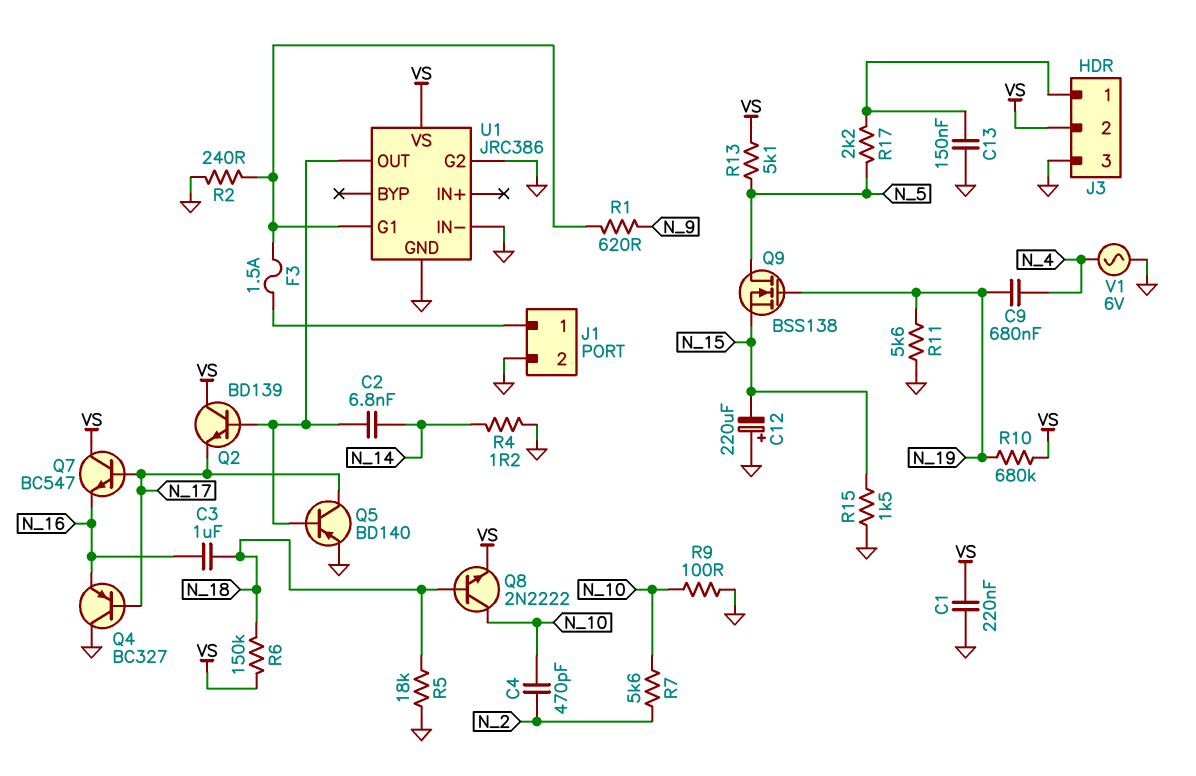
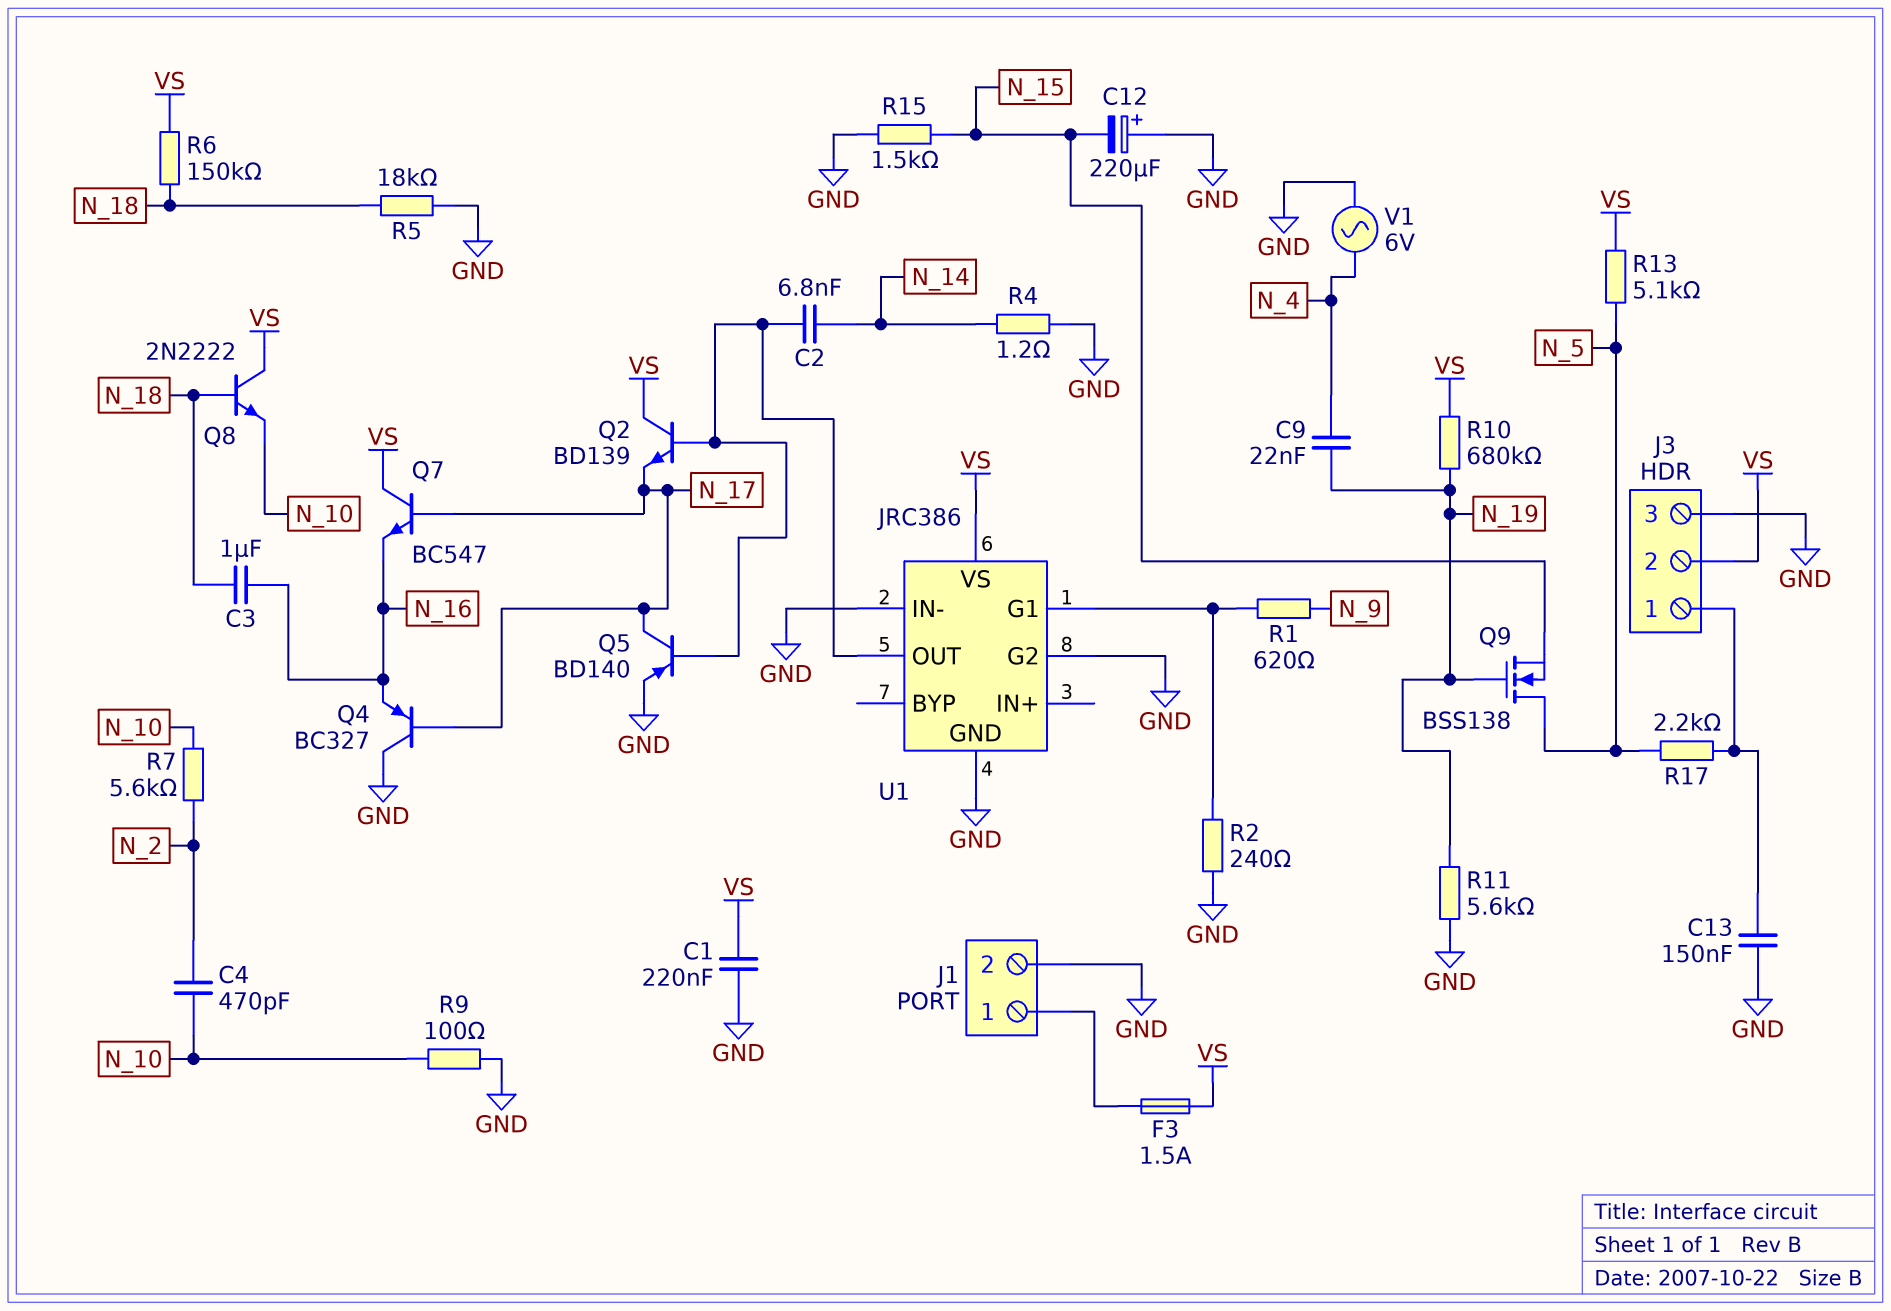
C9: 680nF (N_4, N_19) -> 22nF (N_4, N_19)
F3: 1.5A (J1/1, U1/G1) -> 1.5A (J1/1, VS)
Q8: NPN 2N2222 (B N_18, C N_10, E VS) -> NPN 2N2222 (B N_18, C VS, E N_10)

